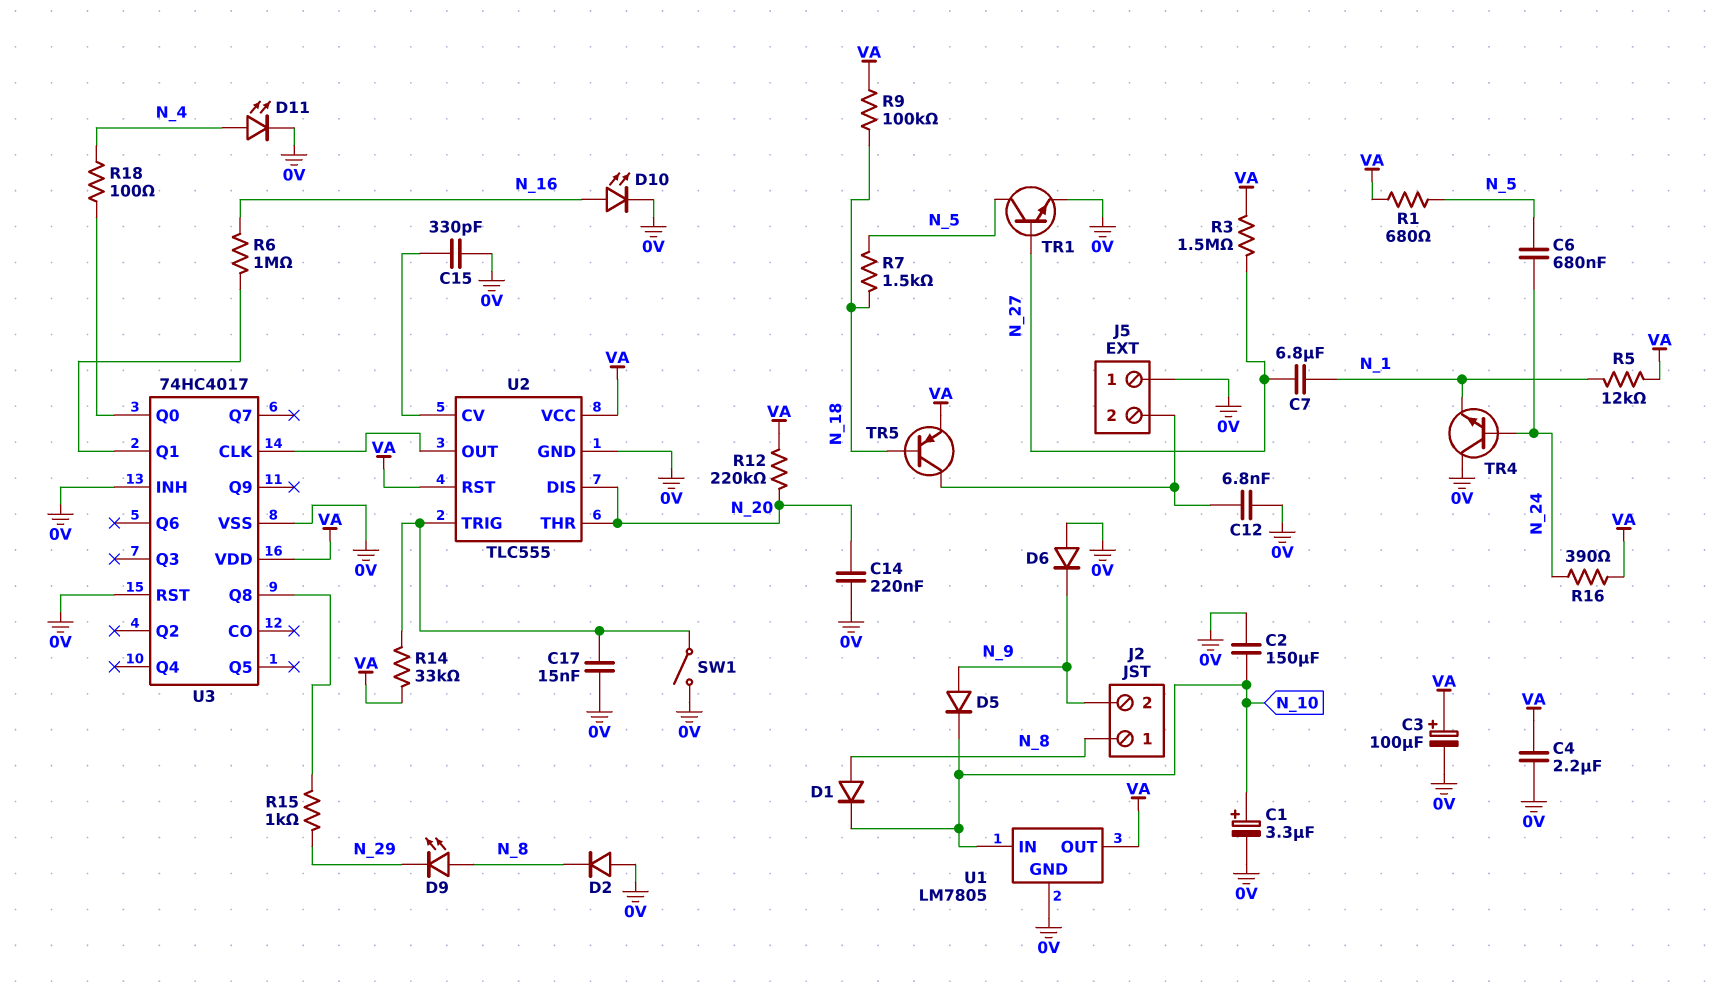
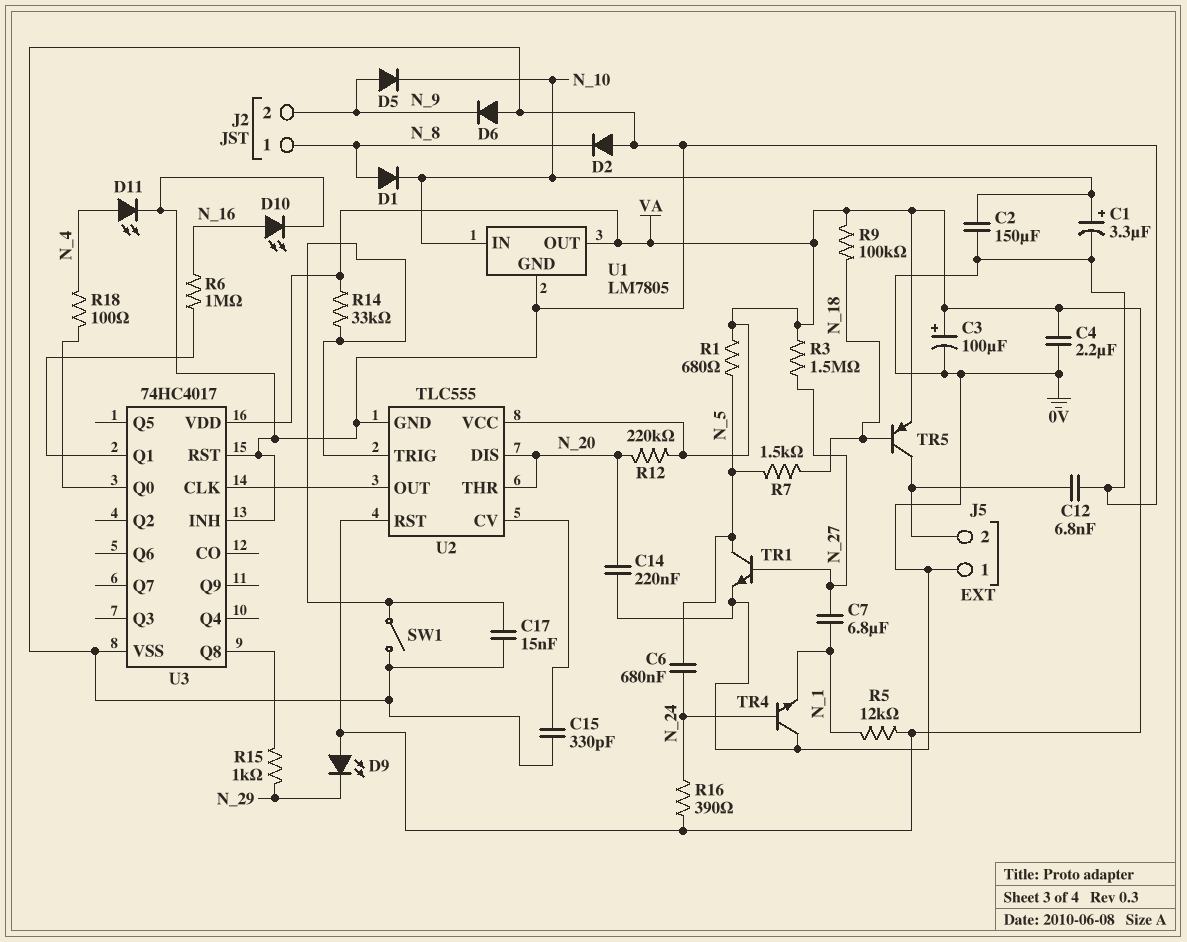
D9: LED (A N_8, K N_29) -> LED (A VA, K N_29)

